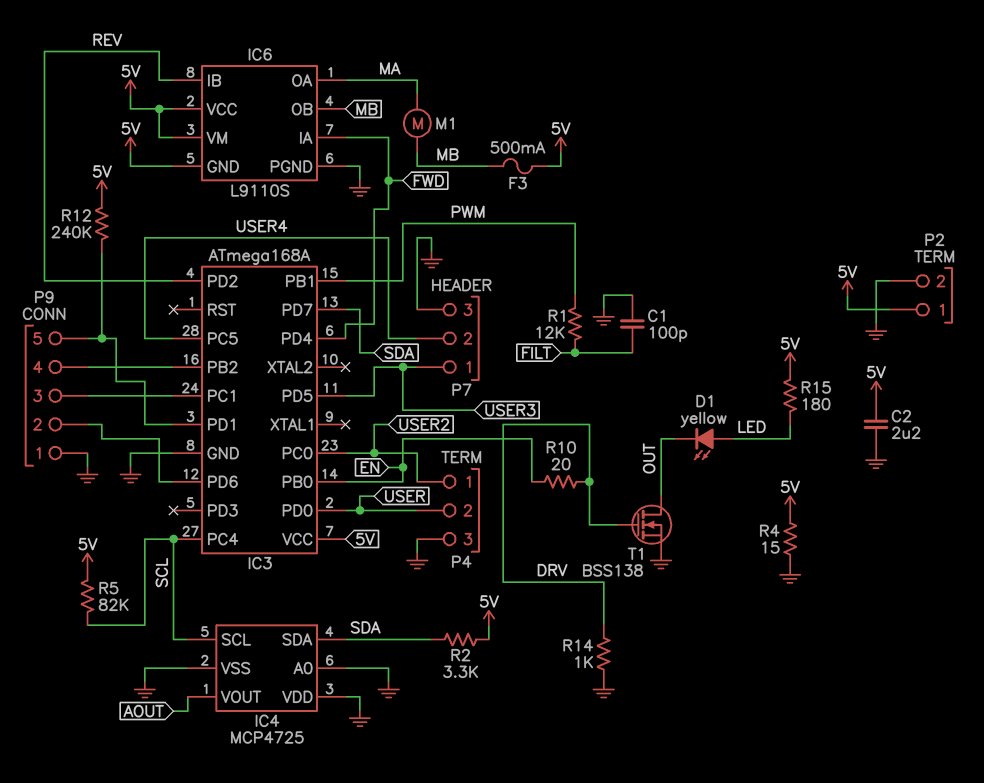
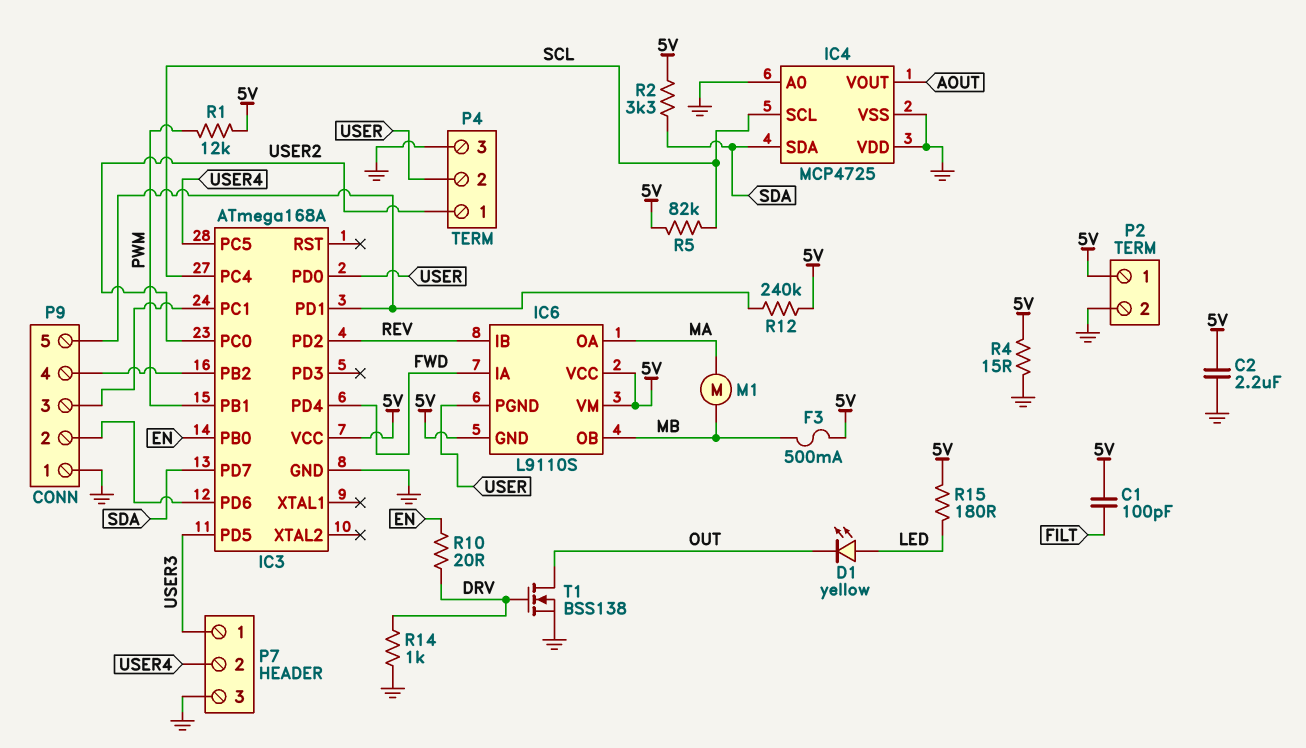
C1: 100pF (FILT, GND) -> 100pF (5V, FILT)
IC6 pin PGND: GND -> USER
R1: 12k (FILT, PWM) -> 12k (5V, PWM)

